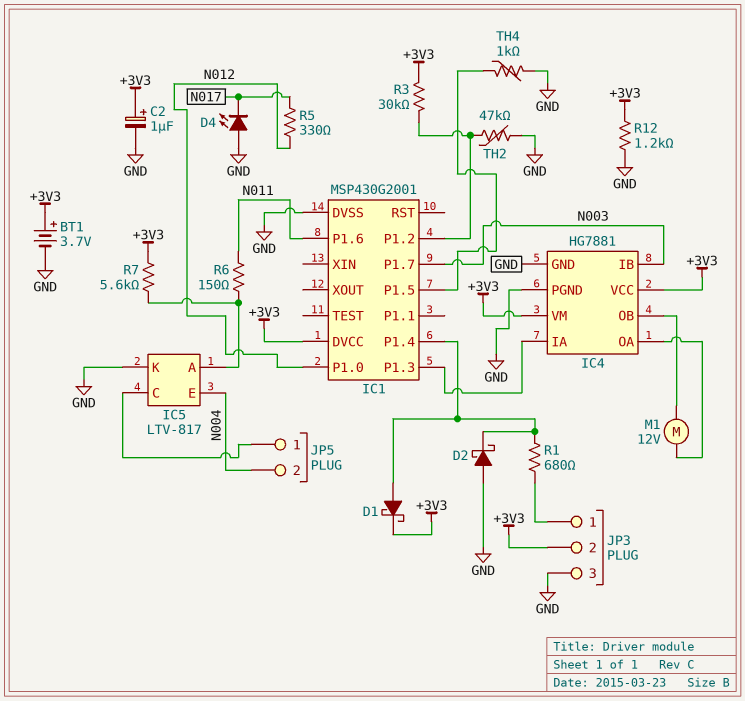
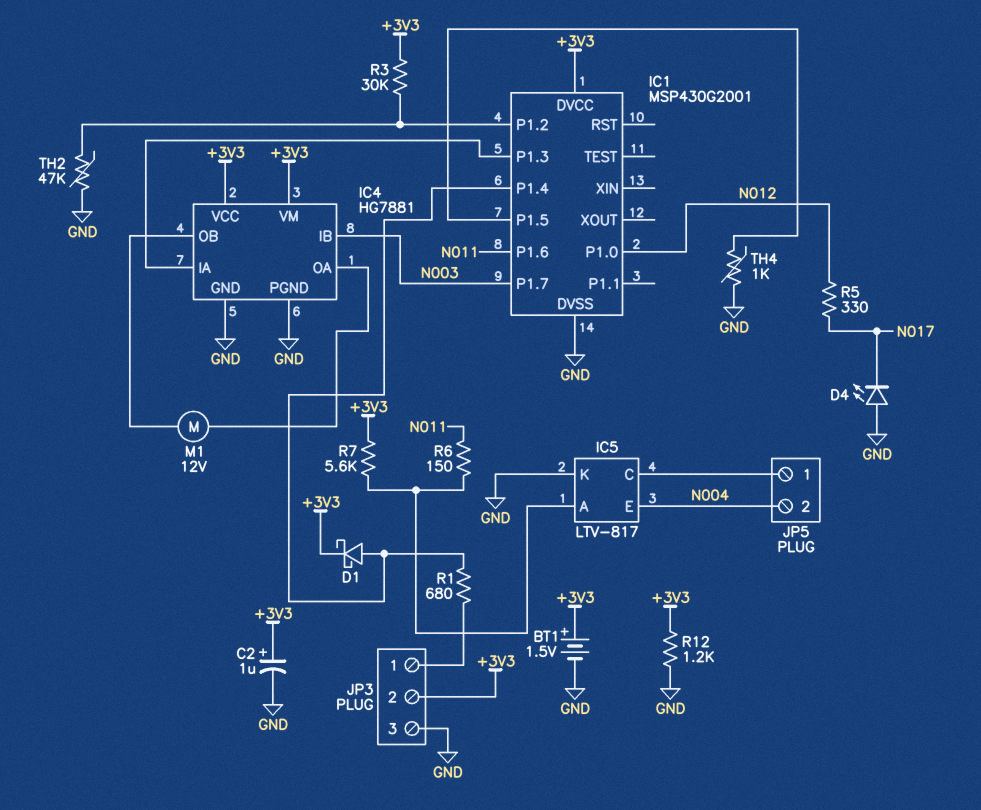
BT1: 3.7V (plus +3V3, minus GND) -> 1.5V (plus +3V3, minus GND)
D2: schottky (A GND, K IC1/P1.4) -> none

